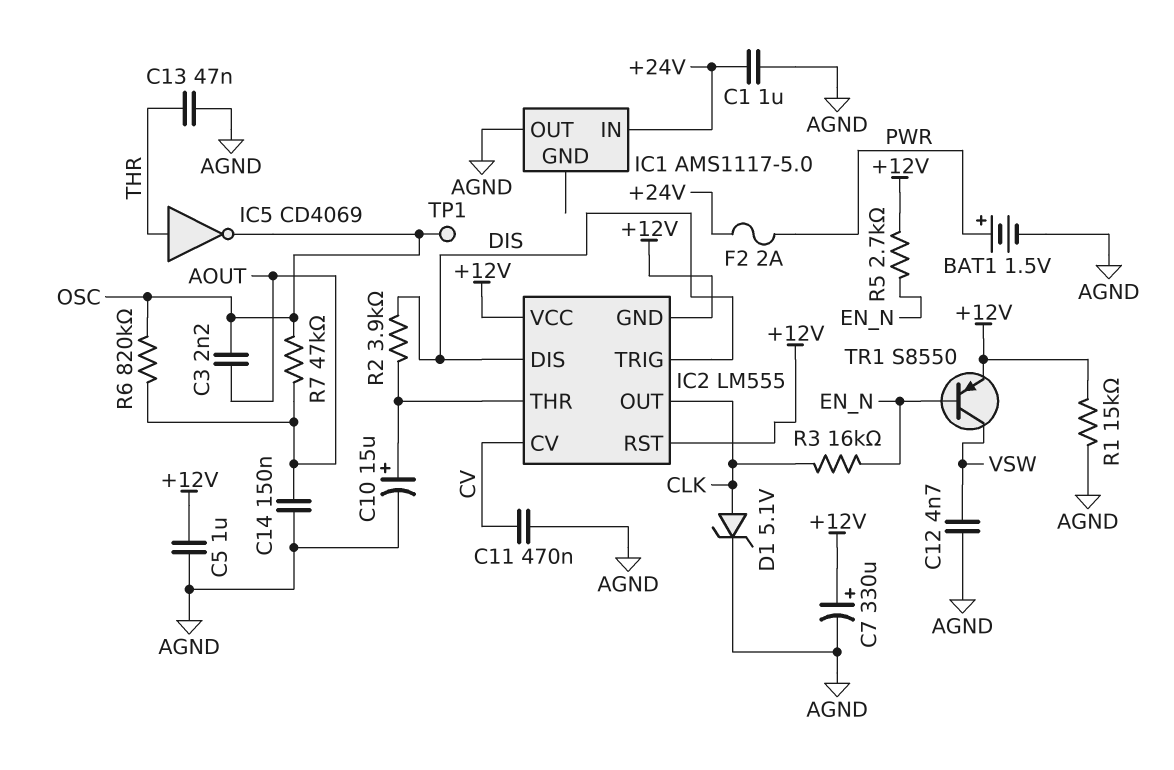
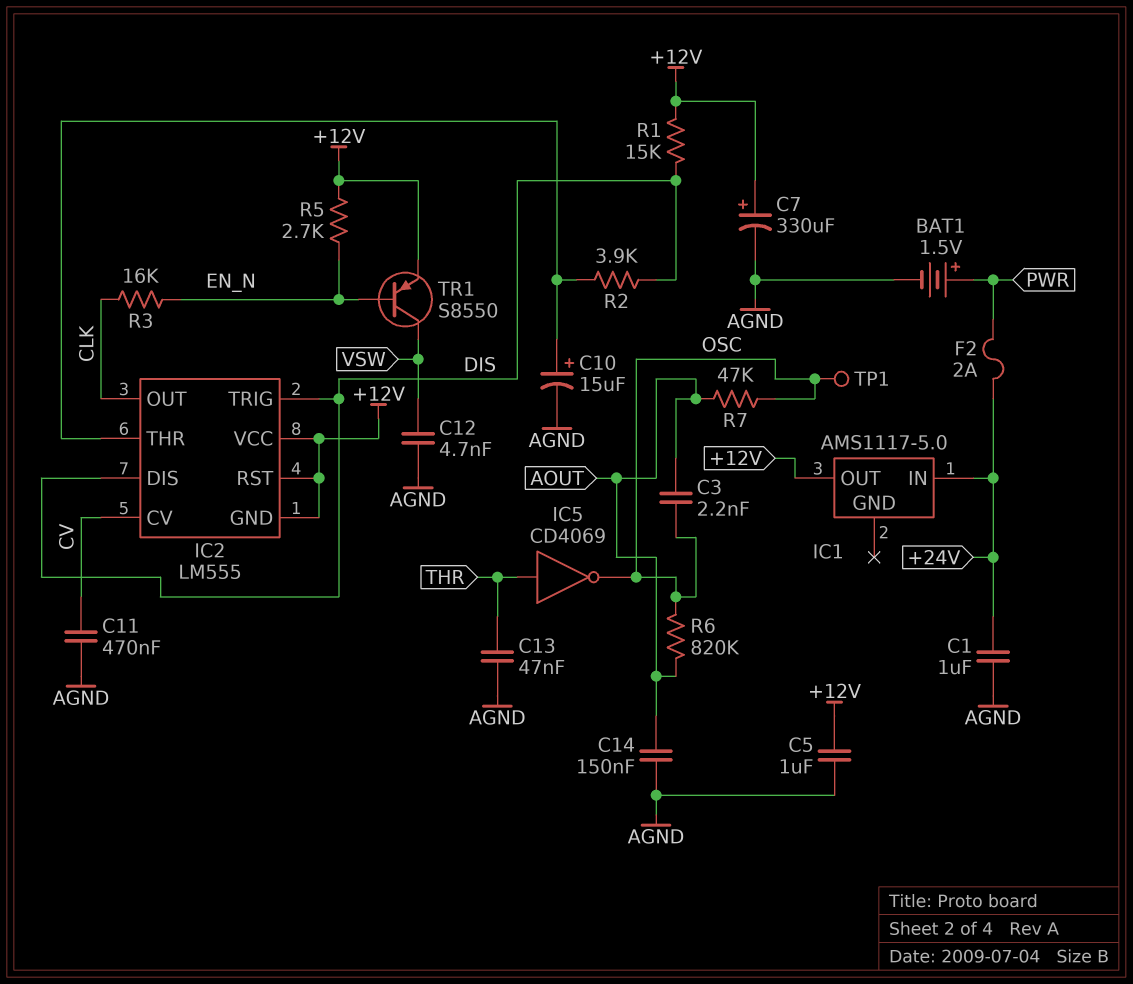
D1: zener 5.1V (A CLK, K AGND) -> none
IC1 pin OUT: AGND -> +12V
R1: 15k (+12V, AGND) -> 15k (+12V, DIS)

